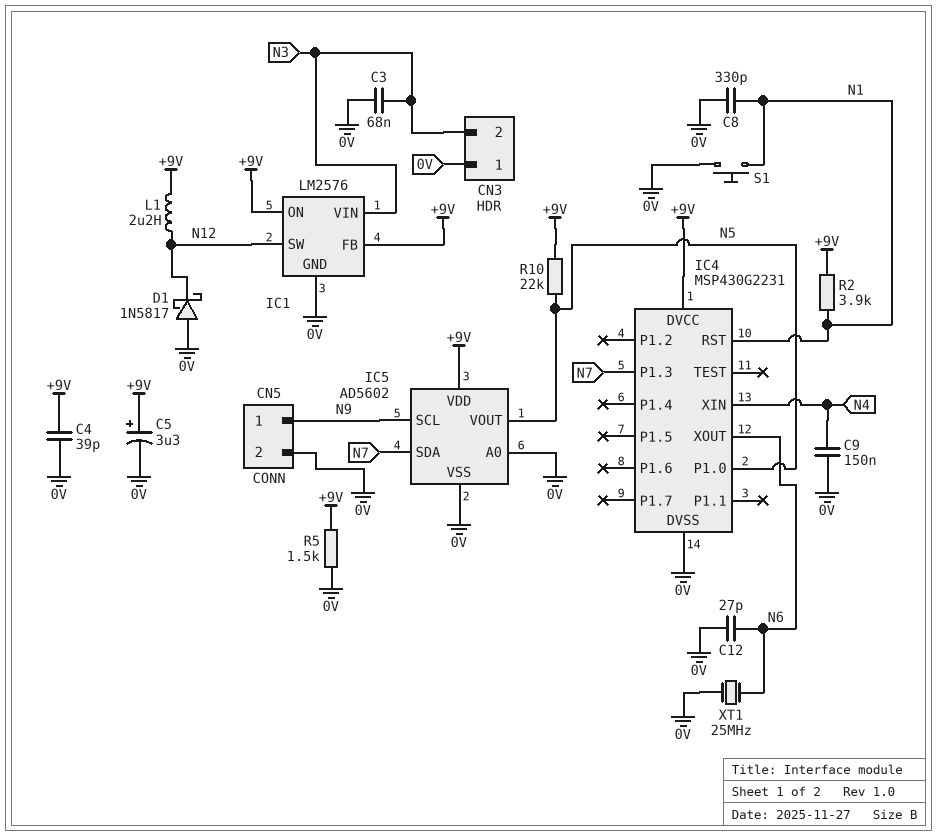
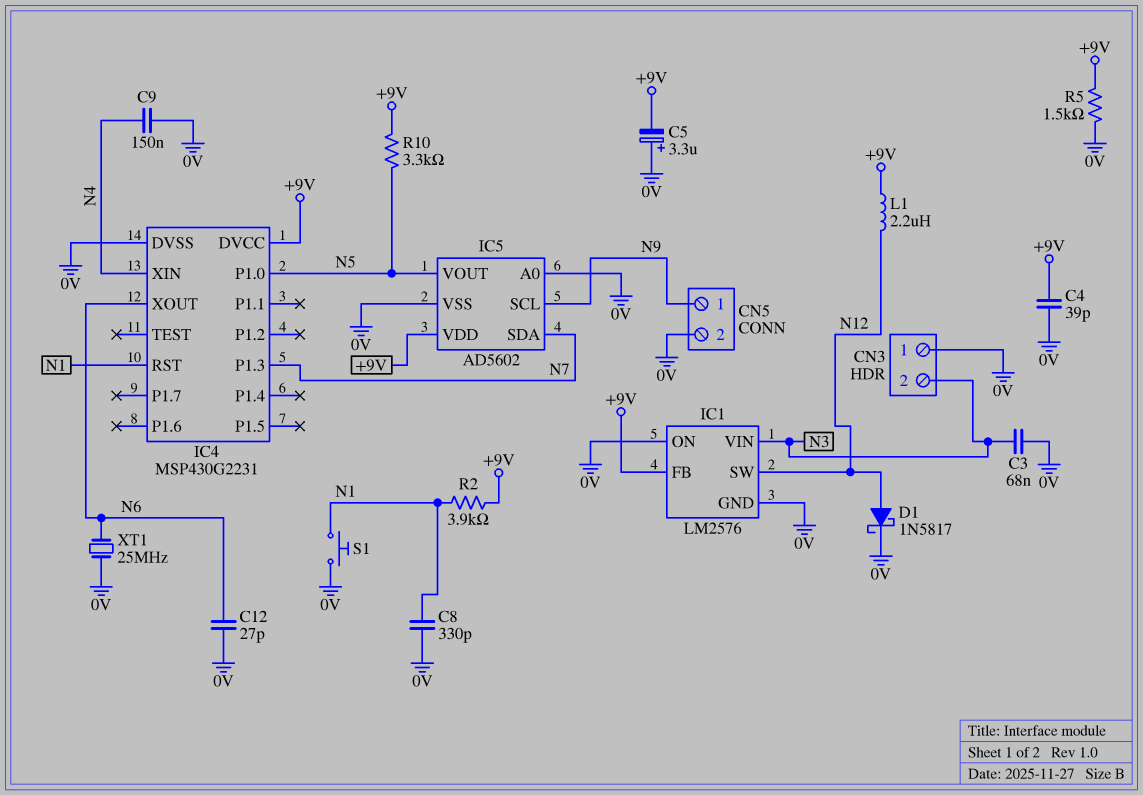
C5: 3.3uF (plus +9V, minus 0V) -> 3.3uF (plus 0V, minus +9V)
D1: schottky 1N5817 (A 0V, K N12) -> schottky 1N5817 (A N12, K 0V)
IC1 pin ON: +9V -> 0V
R10: 22k (+9V, N5) -> 3.3k (+9V, N5)

